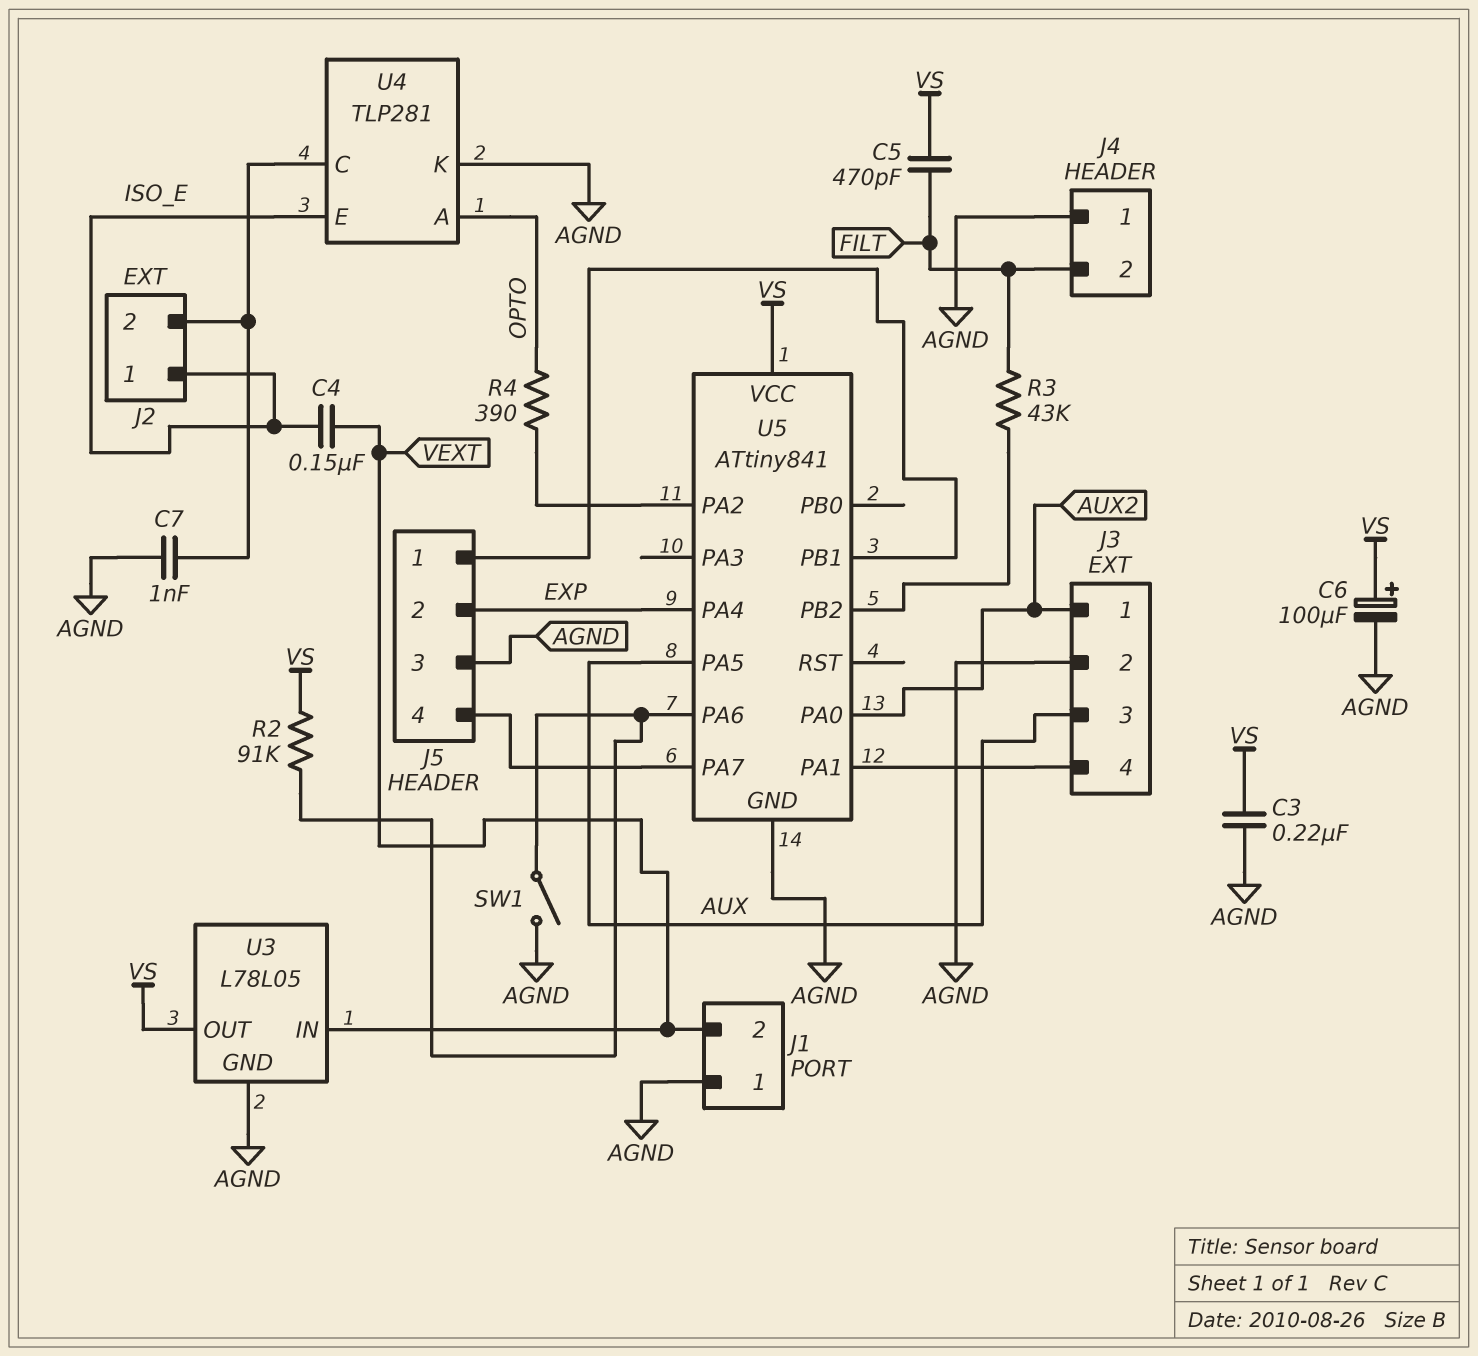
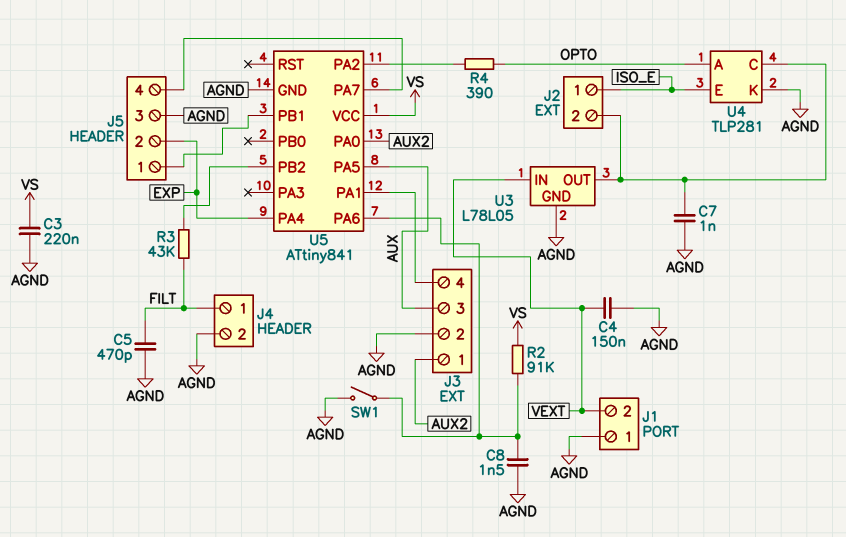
C4: 150nF (ISO_E, VEXT) -> 150nF (AGND, VEXT)
C5: 470pF (FILT, VS) -> 470pF (AGND, FILT)
C6: 100uF (plus VS, minus AGND) -> none
C8: none -> 1.5nF (AGND, U5/PA6)
J4 pin 1: AGND -> FILT
J4 pin 2: FILT -> AGND
U3 pin OUT: VS -> J2/2

